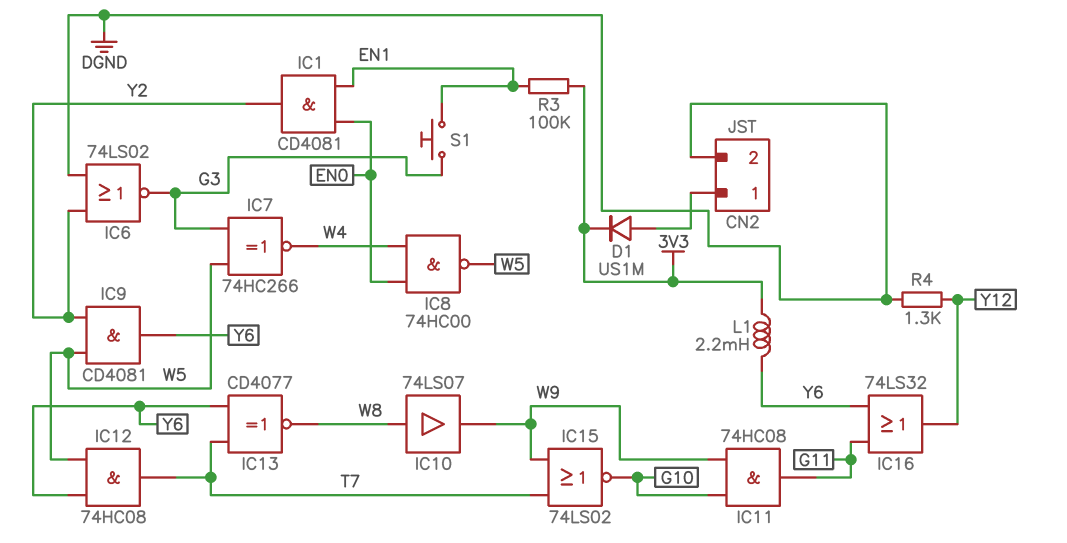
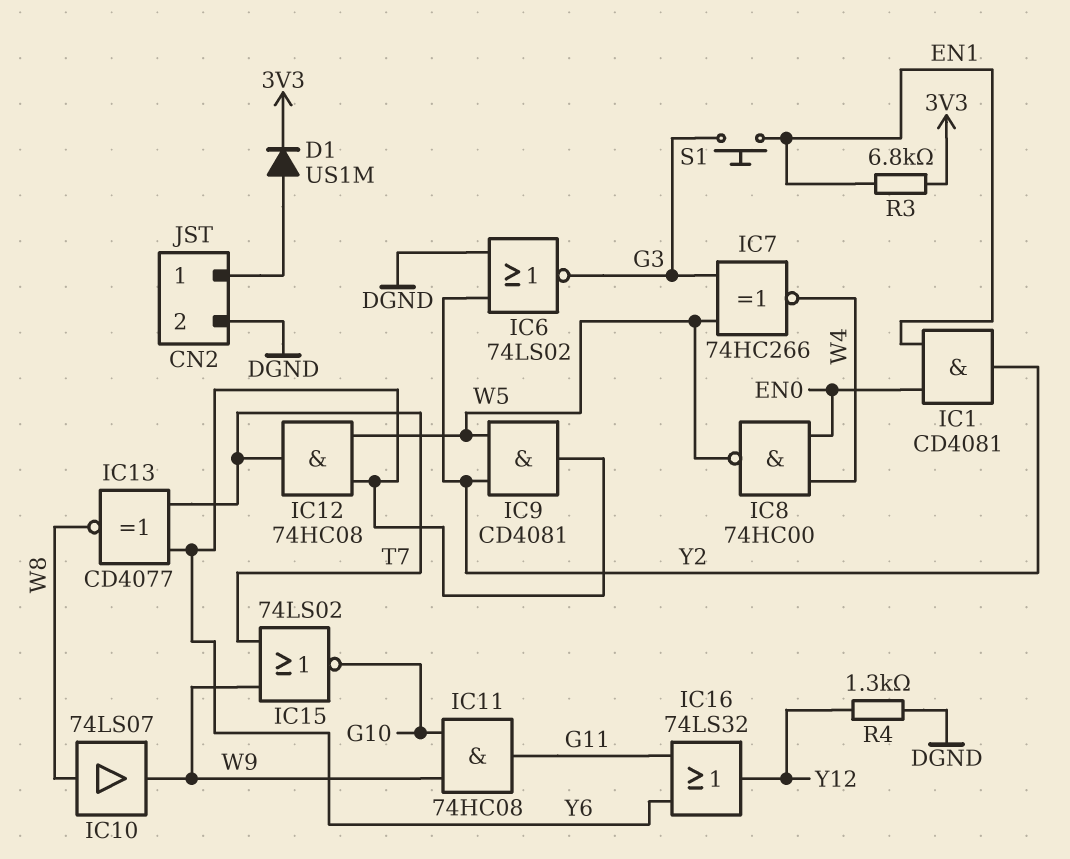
L1: 2.2mH (3V3, Y6) -> none
R3: 100k (3V3, EN1) -> 6.8k (3V3, EN1)

